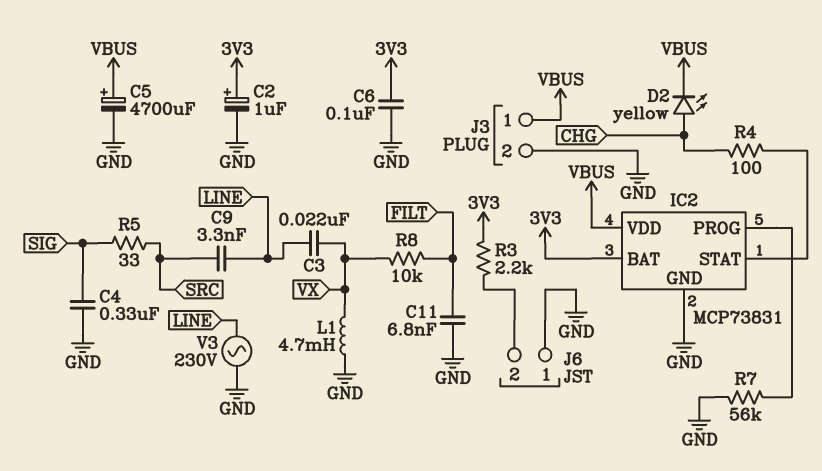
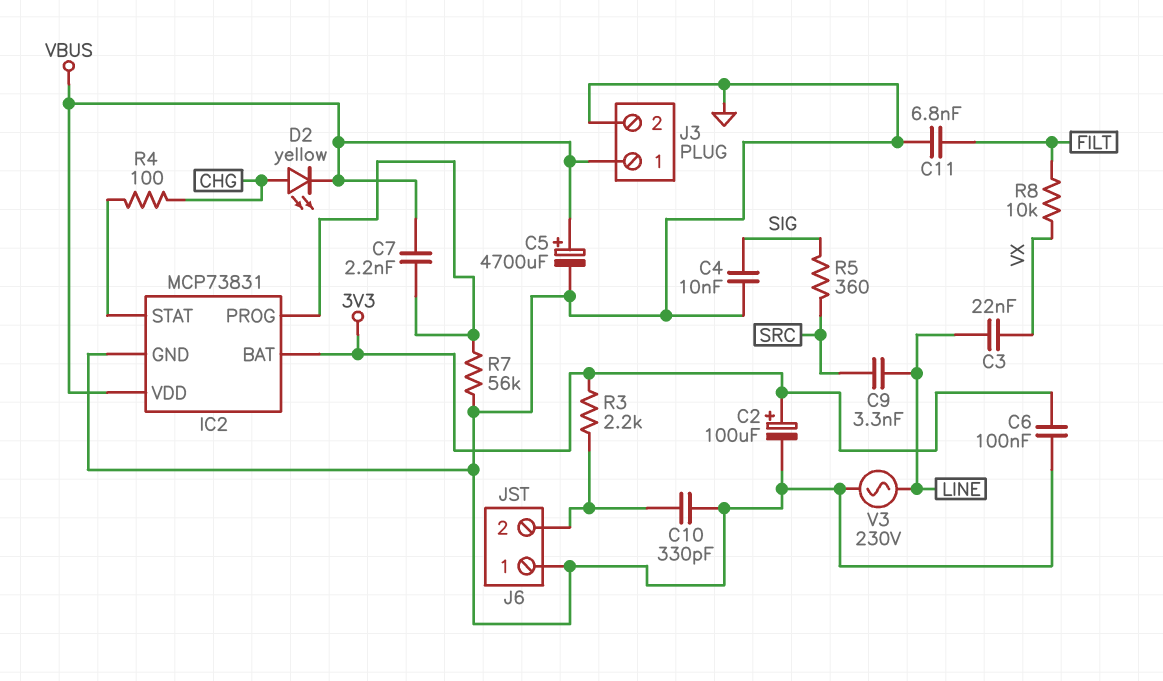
C2: 1uF (plus 3V3, minus GND) -> 100uF (plus 3V3, minus GND)
C4: 330nF (GND, SIG) -> 10nF (GND, SIG)
C7: none -> 2.2nF (IC2/PROG, VBUS)
C10: none -> 330pF (GND, J6/2)
L1: 4.7mH (GND, VX) -> none
R5: 33 (SIG, SRC) -> 360 (SIG, SRC)

